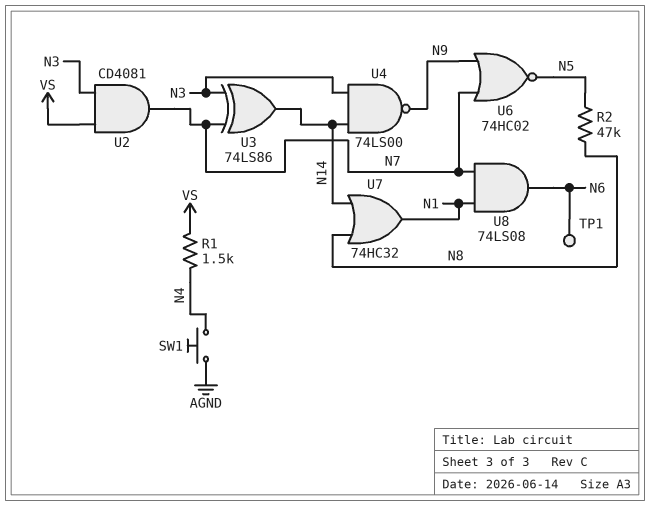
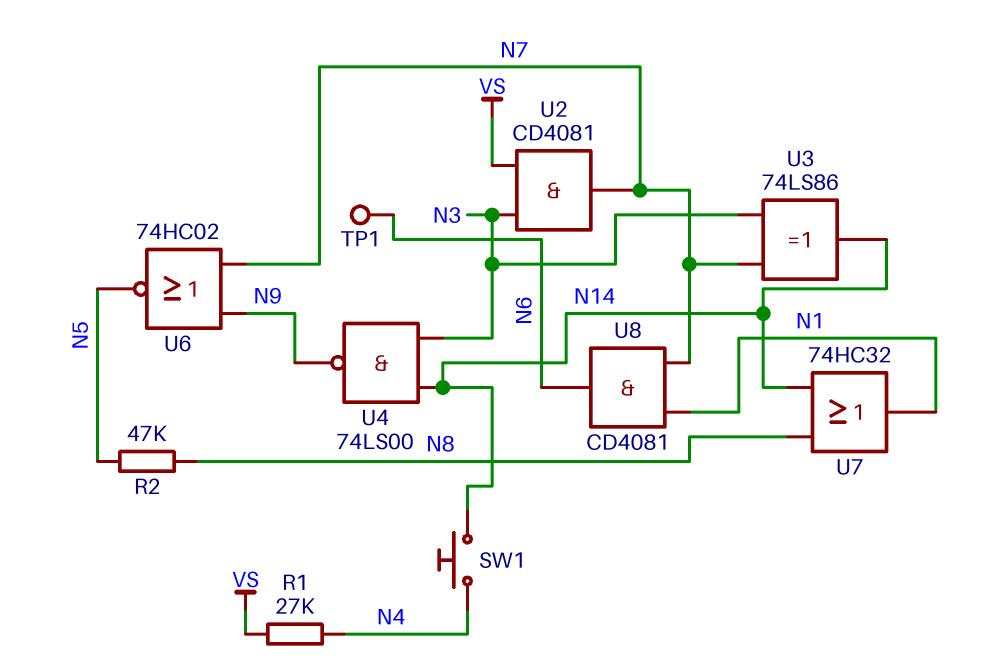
R1: 1.5k (N4, VS) -> 27k (N4, VS)
SW1: button (AGND, N4) -> button (N4, N14)
U8: AND 74LS08 (in N1, in N7, out N6) -> AND CD4081 (in N1, in N7, out N6)

